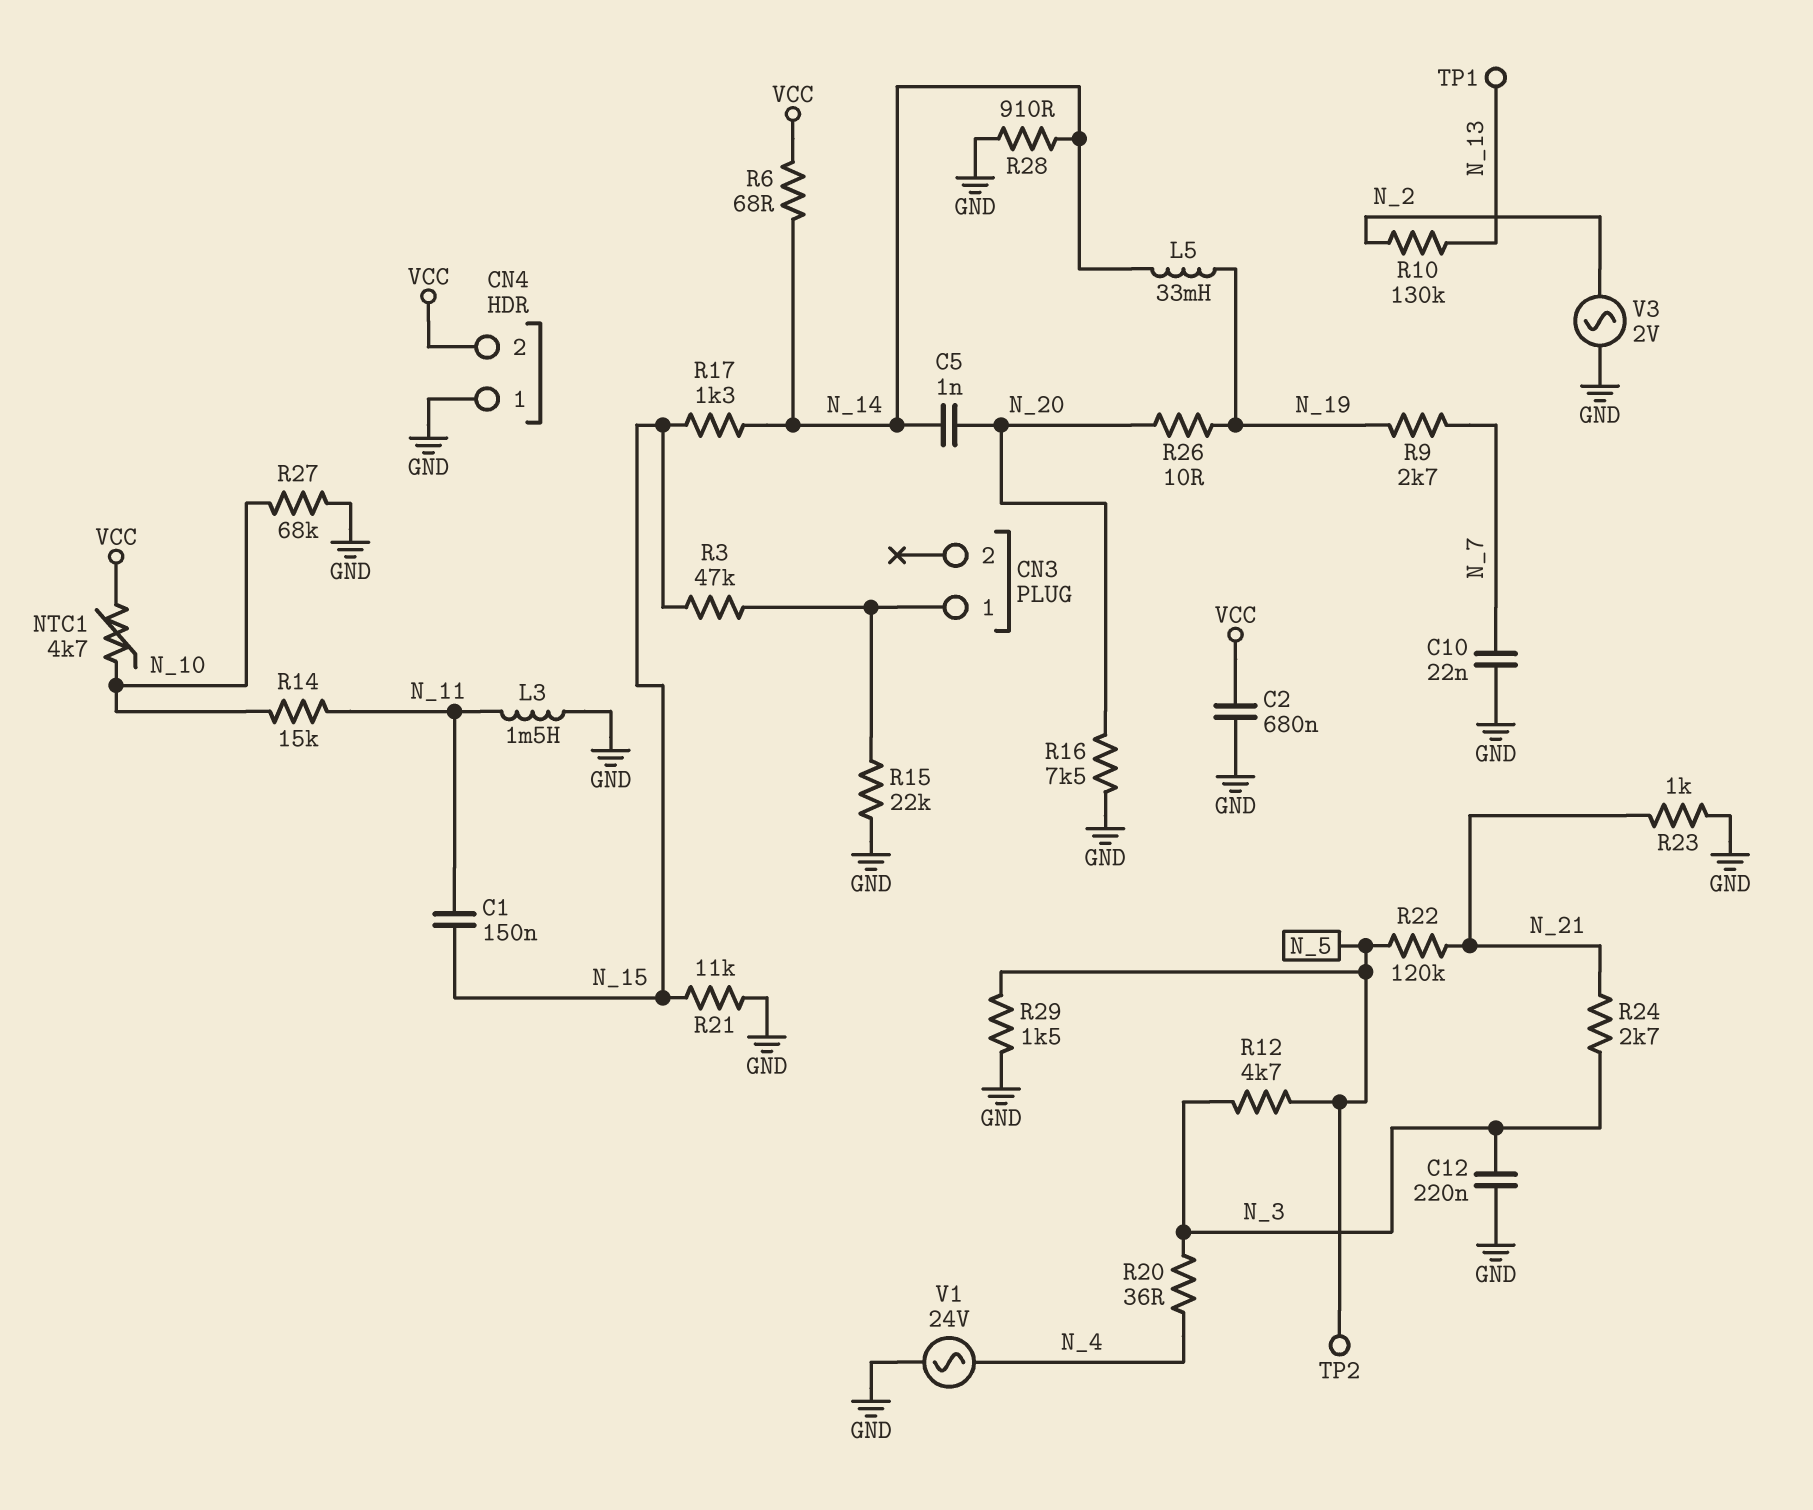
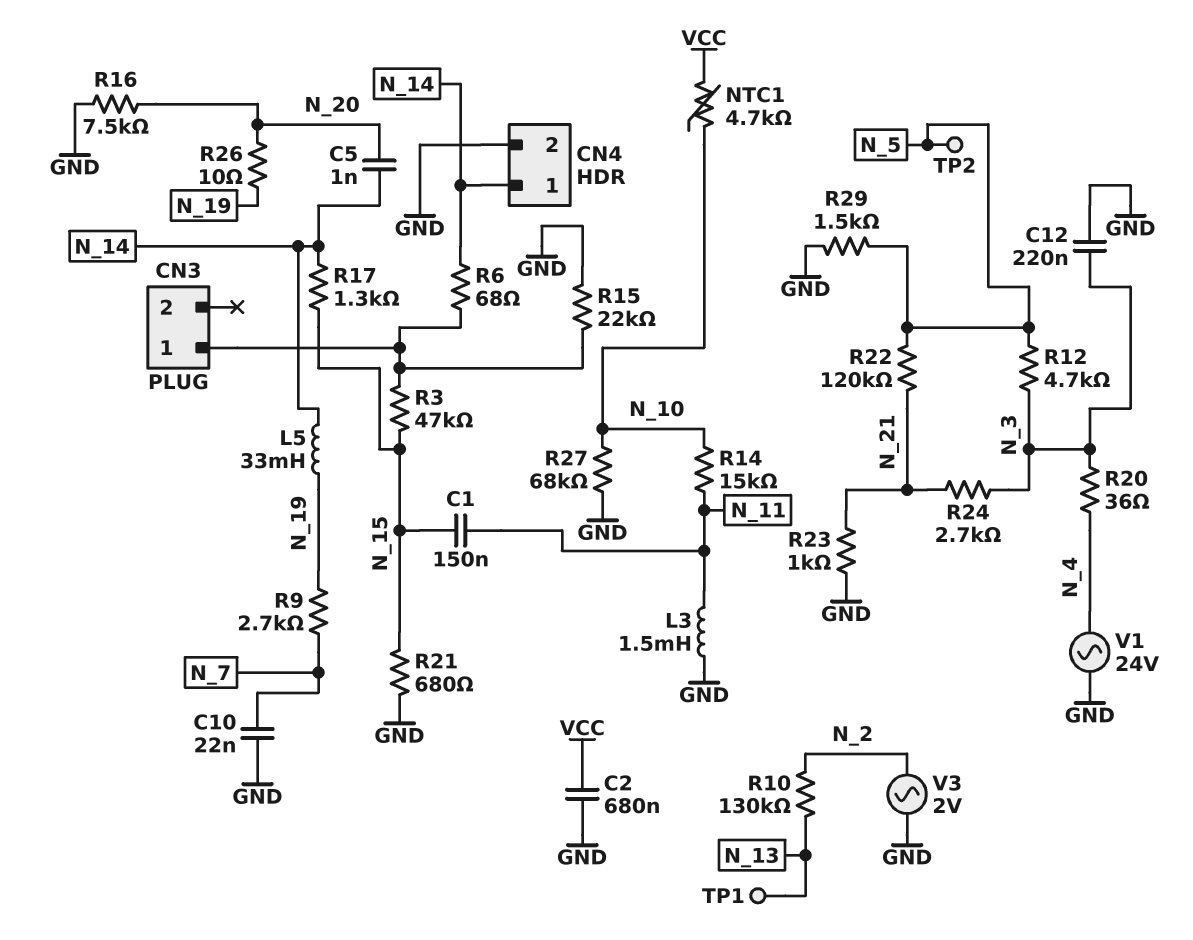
CN4 pin 1: GND -> N_14
CN4 pin 2: VCC -> GND
R6: 68 (N_14, VCC) -> 68 (CN3/1, N_14)
R21: 11k (GND, N_15) -> 680 (GND, N_15)
R28: 910 (GND, N_14) -> none

